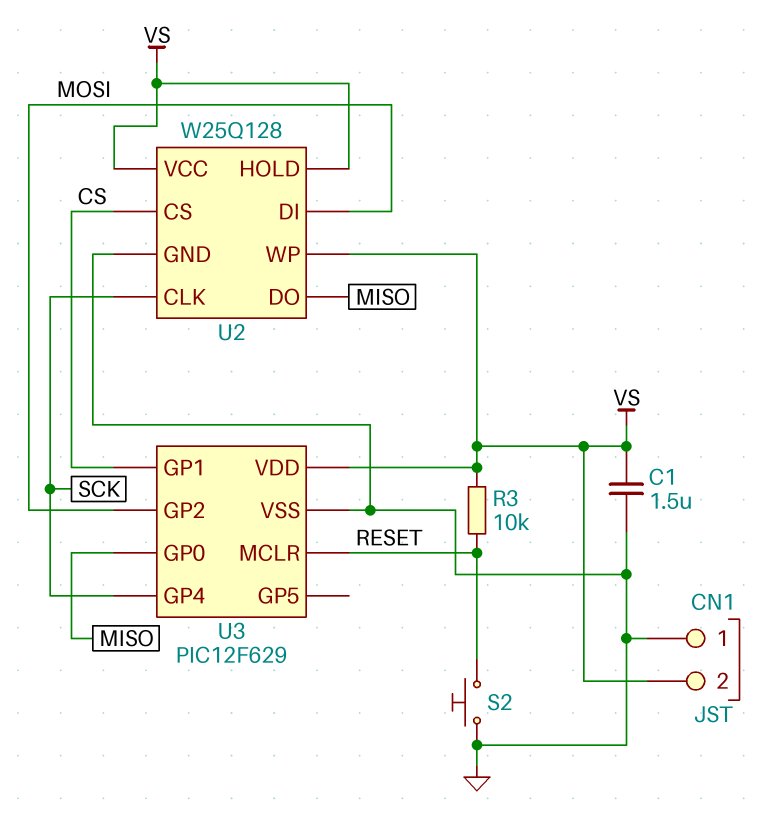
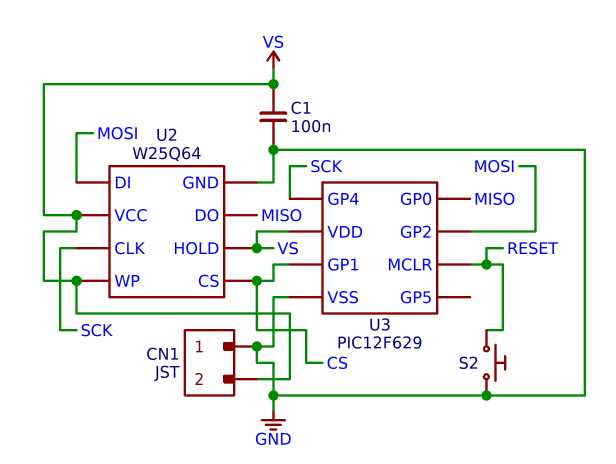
C1: 1.5uF (GND, VS) -> 100nF (GND, VS)
R3: 10k (RESET, VS) -> none
U2: W25Q128 -> W25Q64

